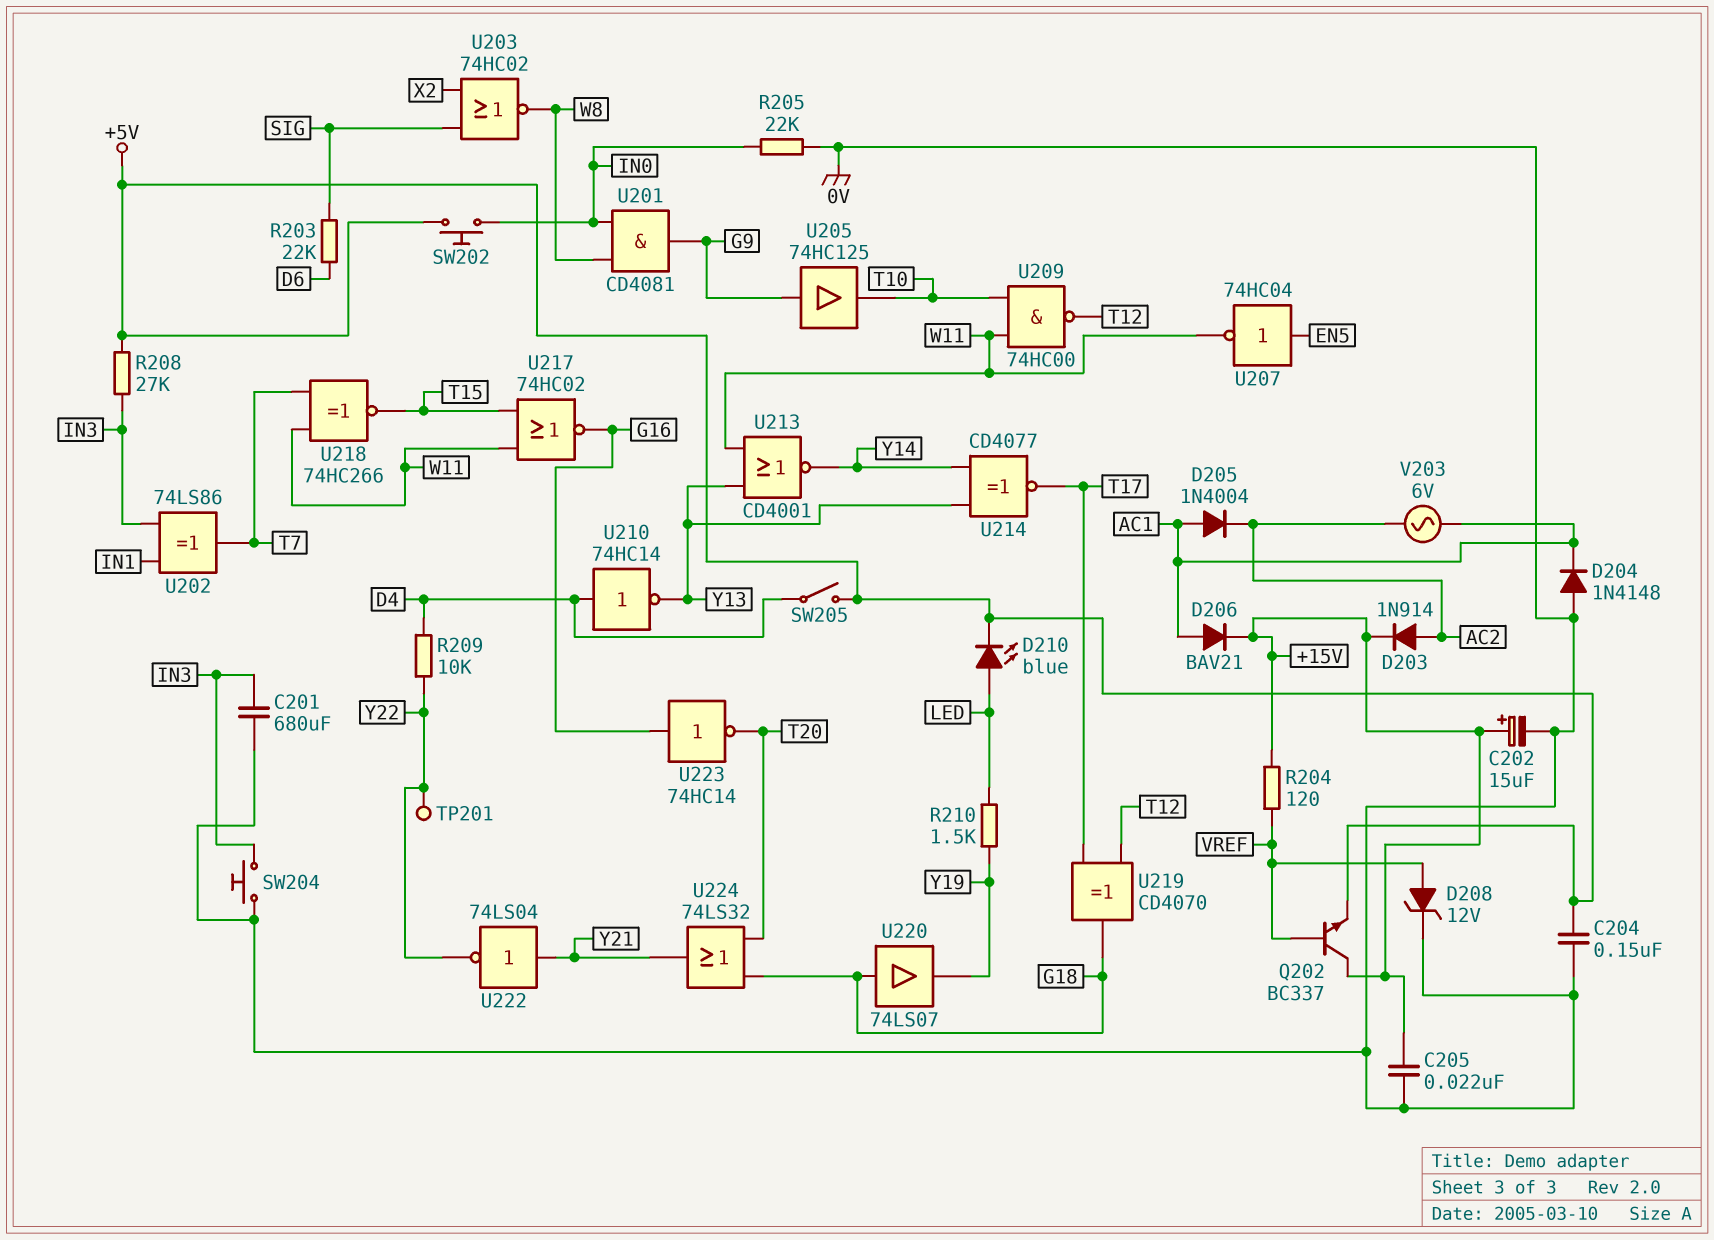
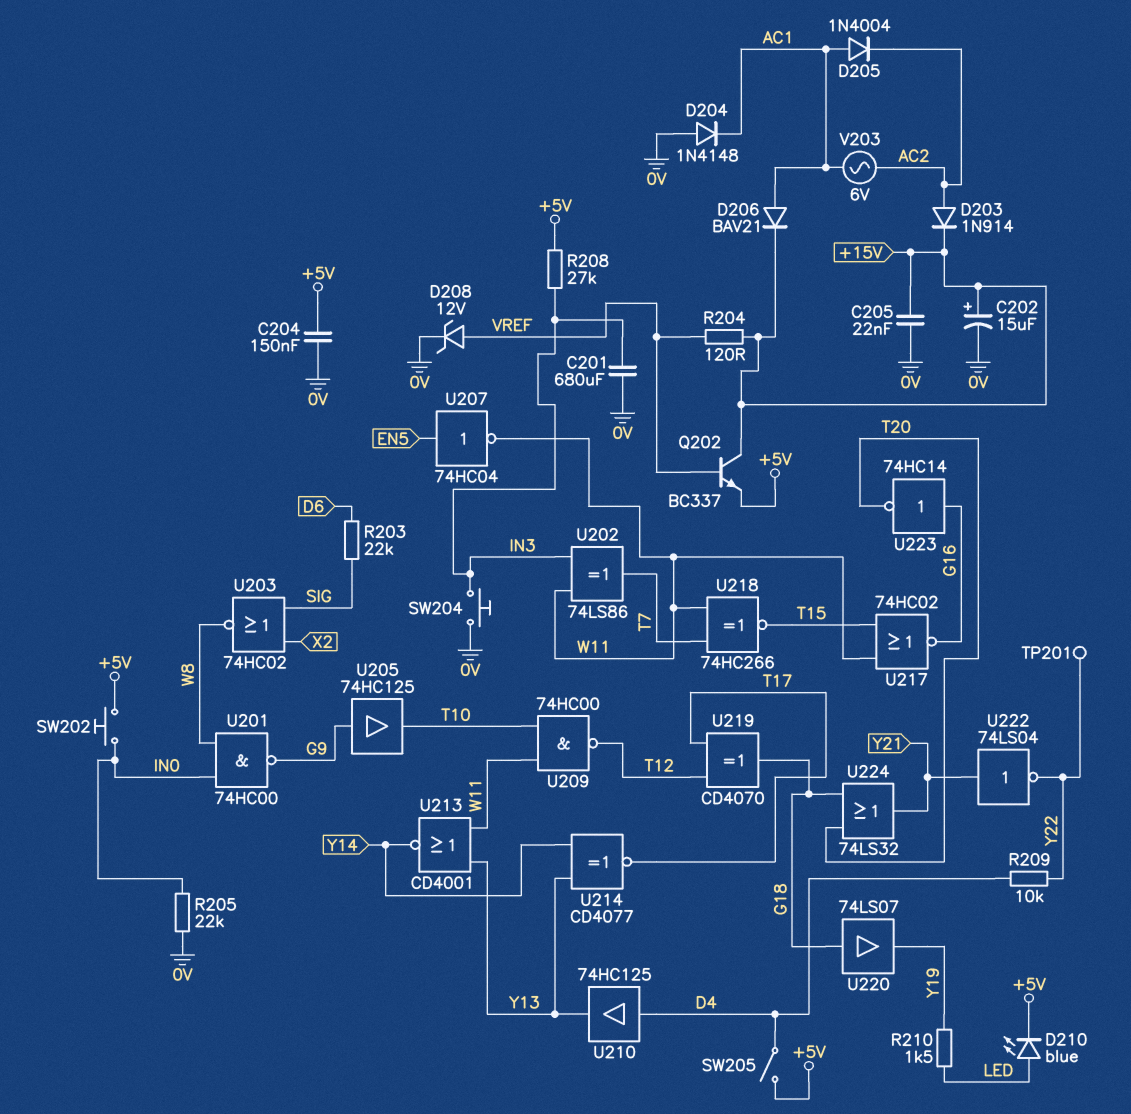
U201: AND CD4081 (in IN0, in W8, out G9) -> NAND 74HC00 (in IN0, in W8, out G9)
U202: XOR 74LS86 (in IN1, in IN3, out T7) -> XOR 74LS86 (in IN3, in W11, out T7)
U210: NOT 74HC14 (in D4, out Y13) -> buffer 74HC125 (in D4, out Y13)

